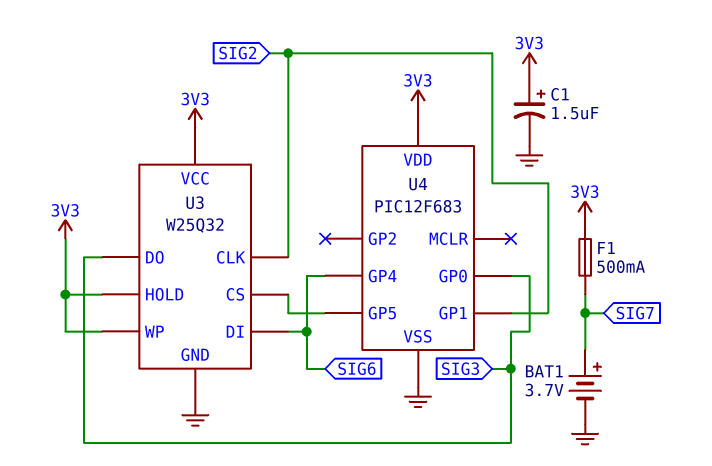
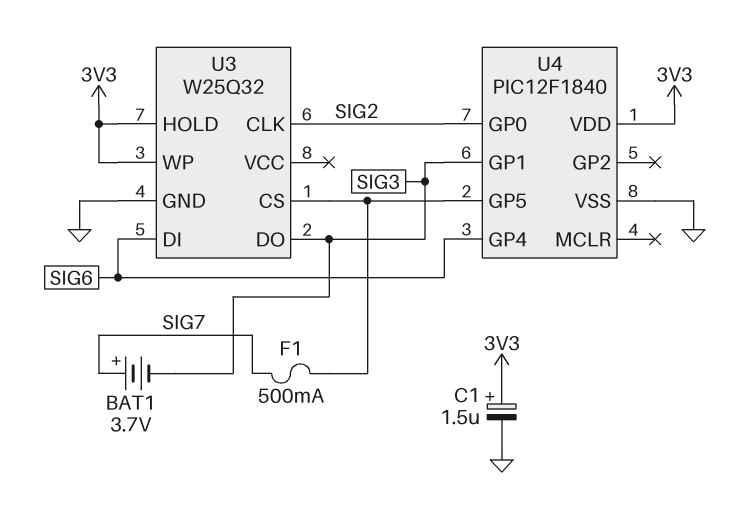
BAT1: 3.7V (plus SIG7, minus GND) -> 3.7V (plus SIG7, minus SIG3)
F1: 500mA (3V3, SIG7) -> 500mA (SIG7, U3/CS)
U3 pin VCC: 3V3 -> none
U4: PIC12F683 -> PIC12F1840
U4 pin GP0: SIG3 -> SIG2
U4 pin GP1: SIG2 -> SIG3

